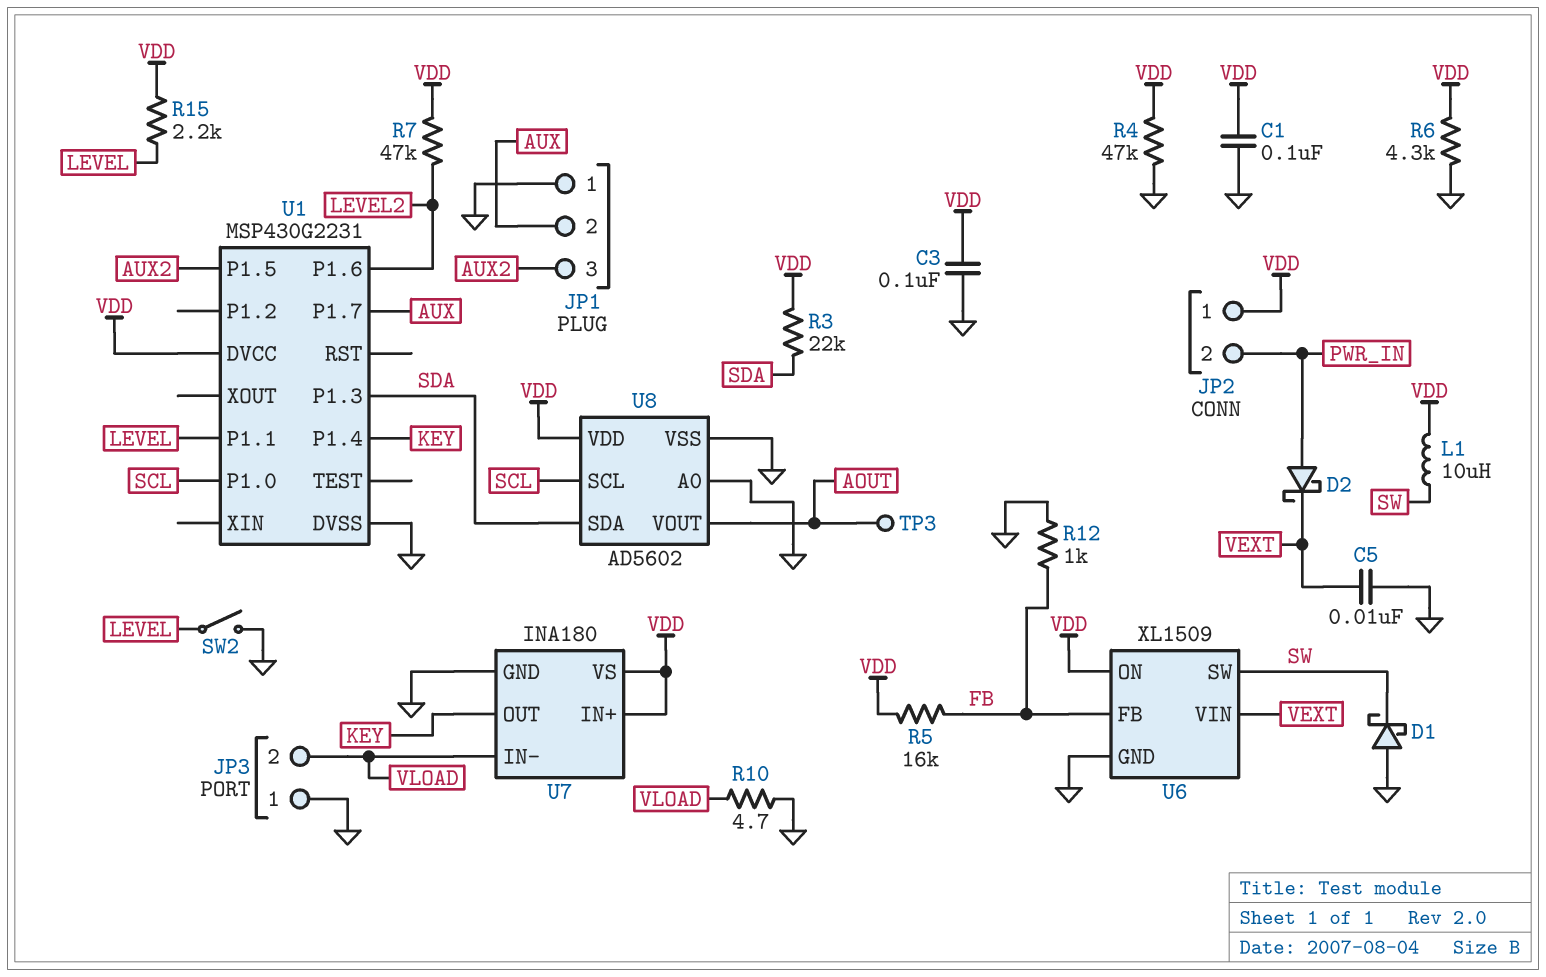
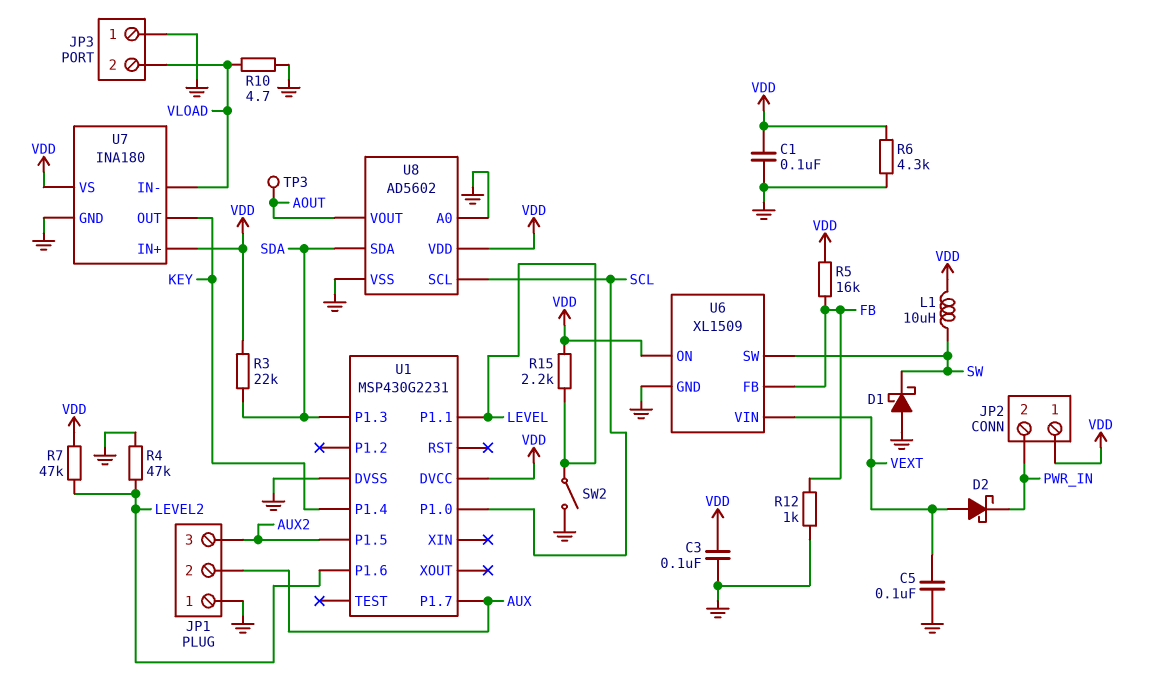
C5: 10nF (GND, VEXT) -> 100nF (GND, VEXT)
D2: schottky (A PWR_IN, K VEXT) -> schottky (A VEXT, K PWR_IN)
R4: 47k (GND, VDD) -> 47k (GND, LEVEL2)

